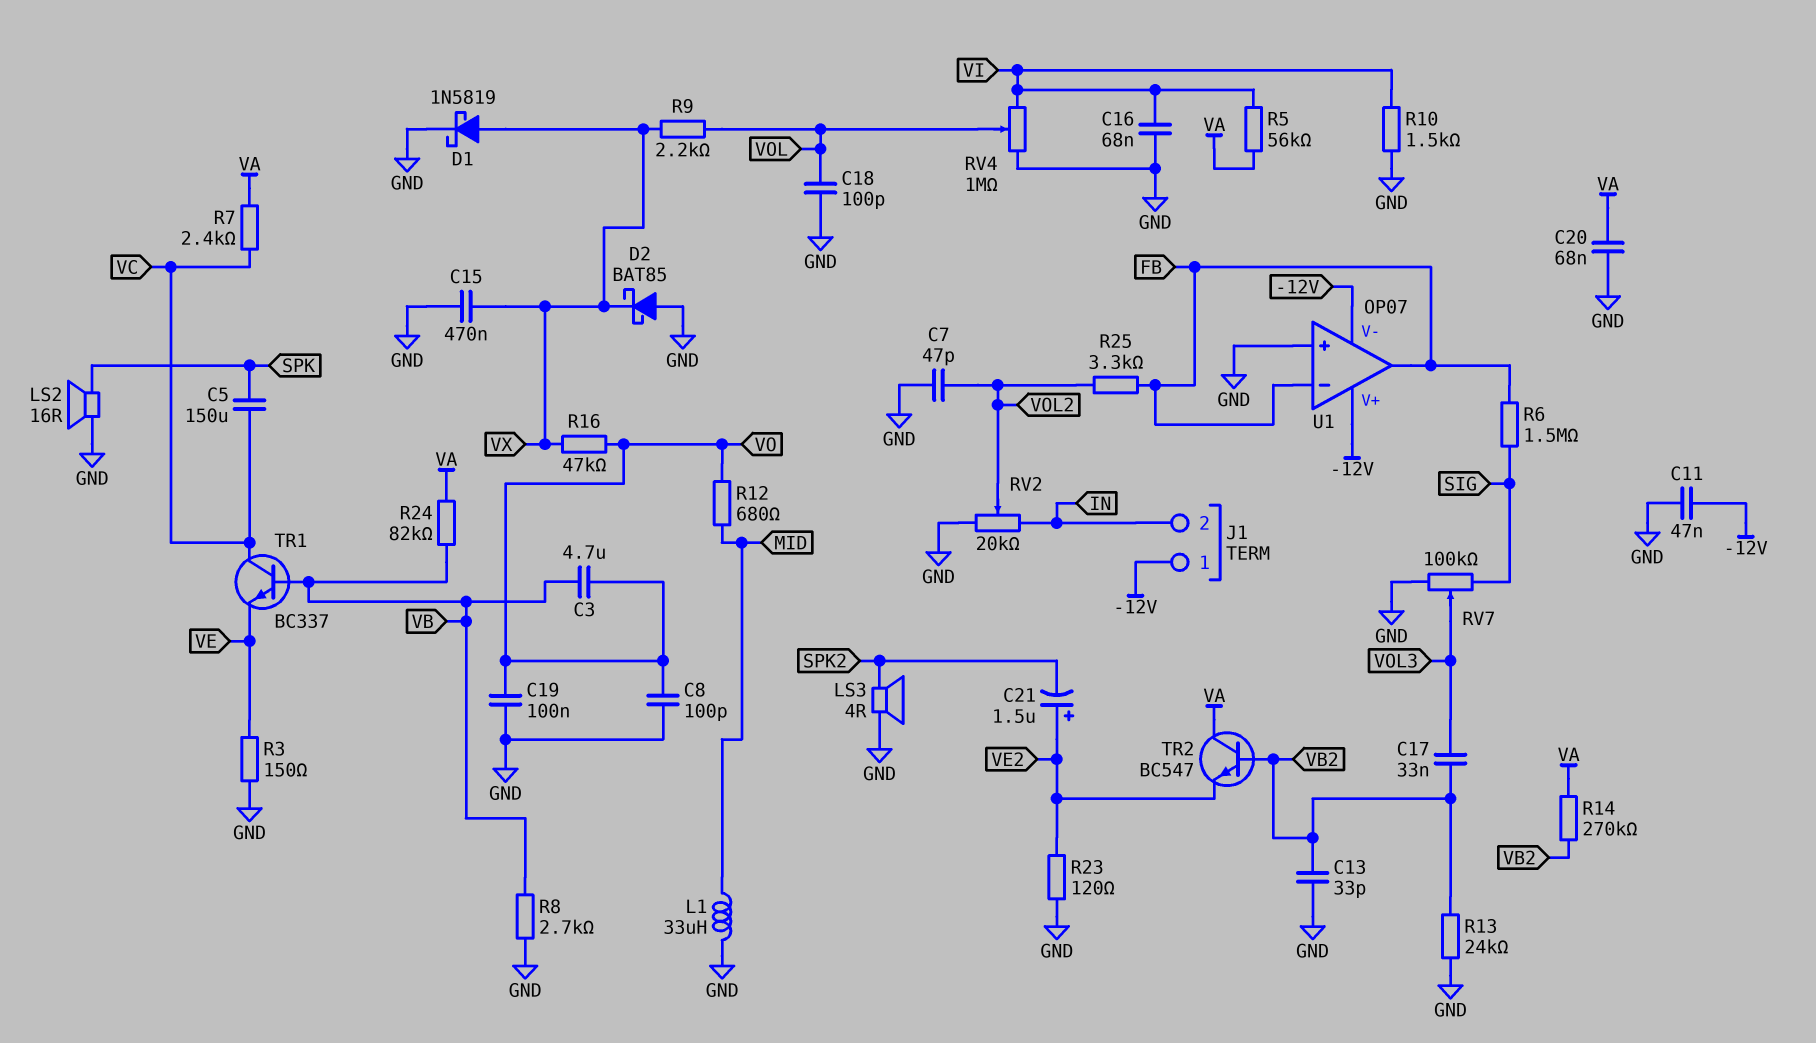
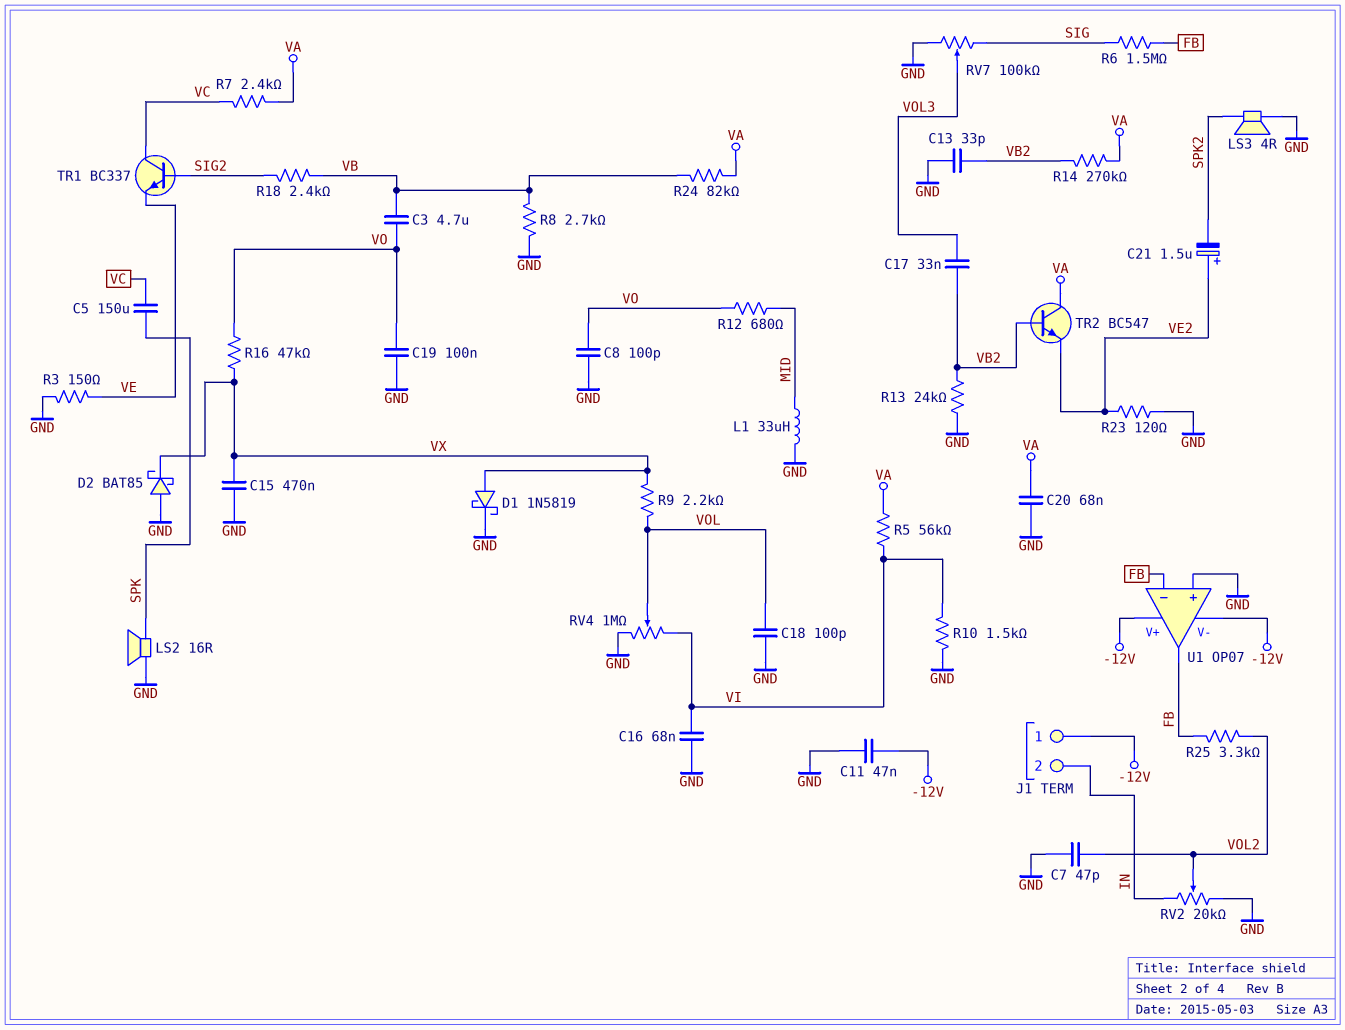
R18: none -> 2.4k (SIG2, VB)
TR1: NPN BC337 (B VB, C VC, E VE) -> NPN BC337 (B SIG2, C VC, E VE)

